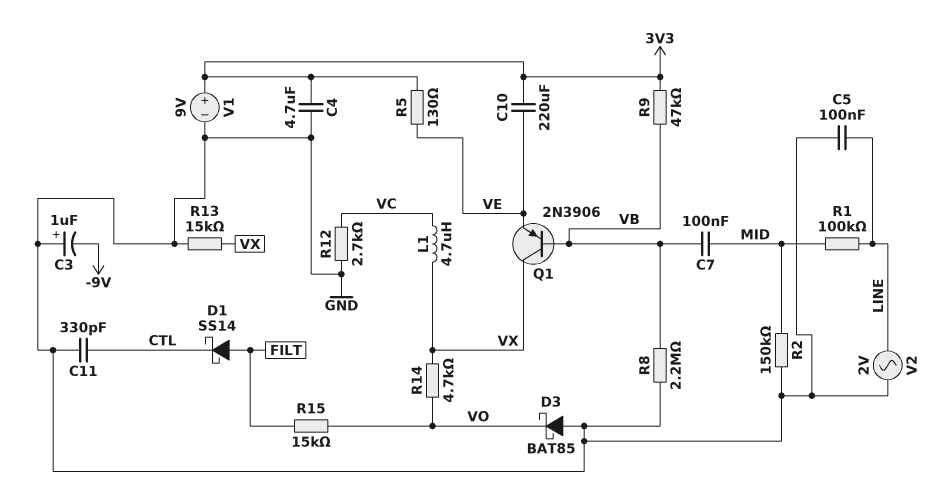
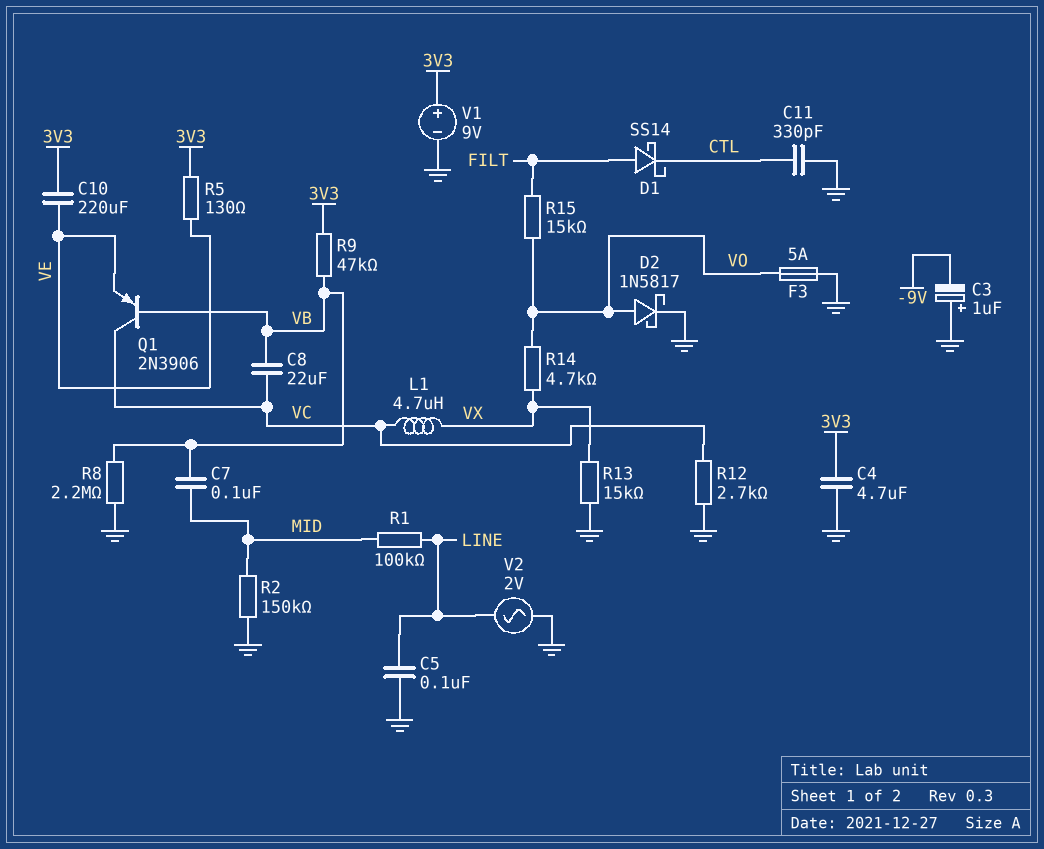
C8: none -> 22uF (VB, VC)
D2: none -> schottky 1N5817 (A VO, K GND)
D3: schottky BAT85 (A GND, K VO) -> none
F3: none -> 5A (GND, VO)
Q1: PNP 2N3906 (B VB, C VX, E VE) -> PNP 2N3906 (B VB, C VC, E VE)

